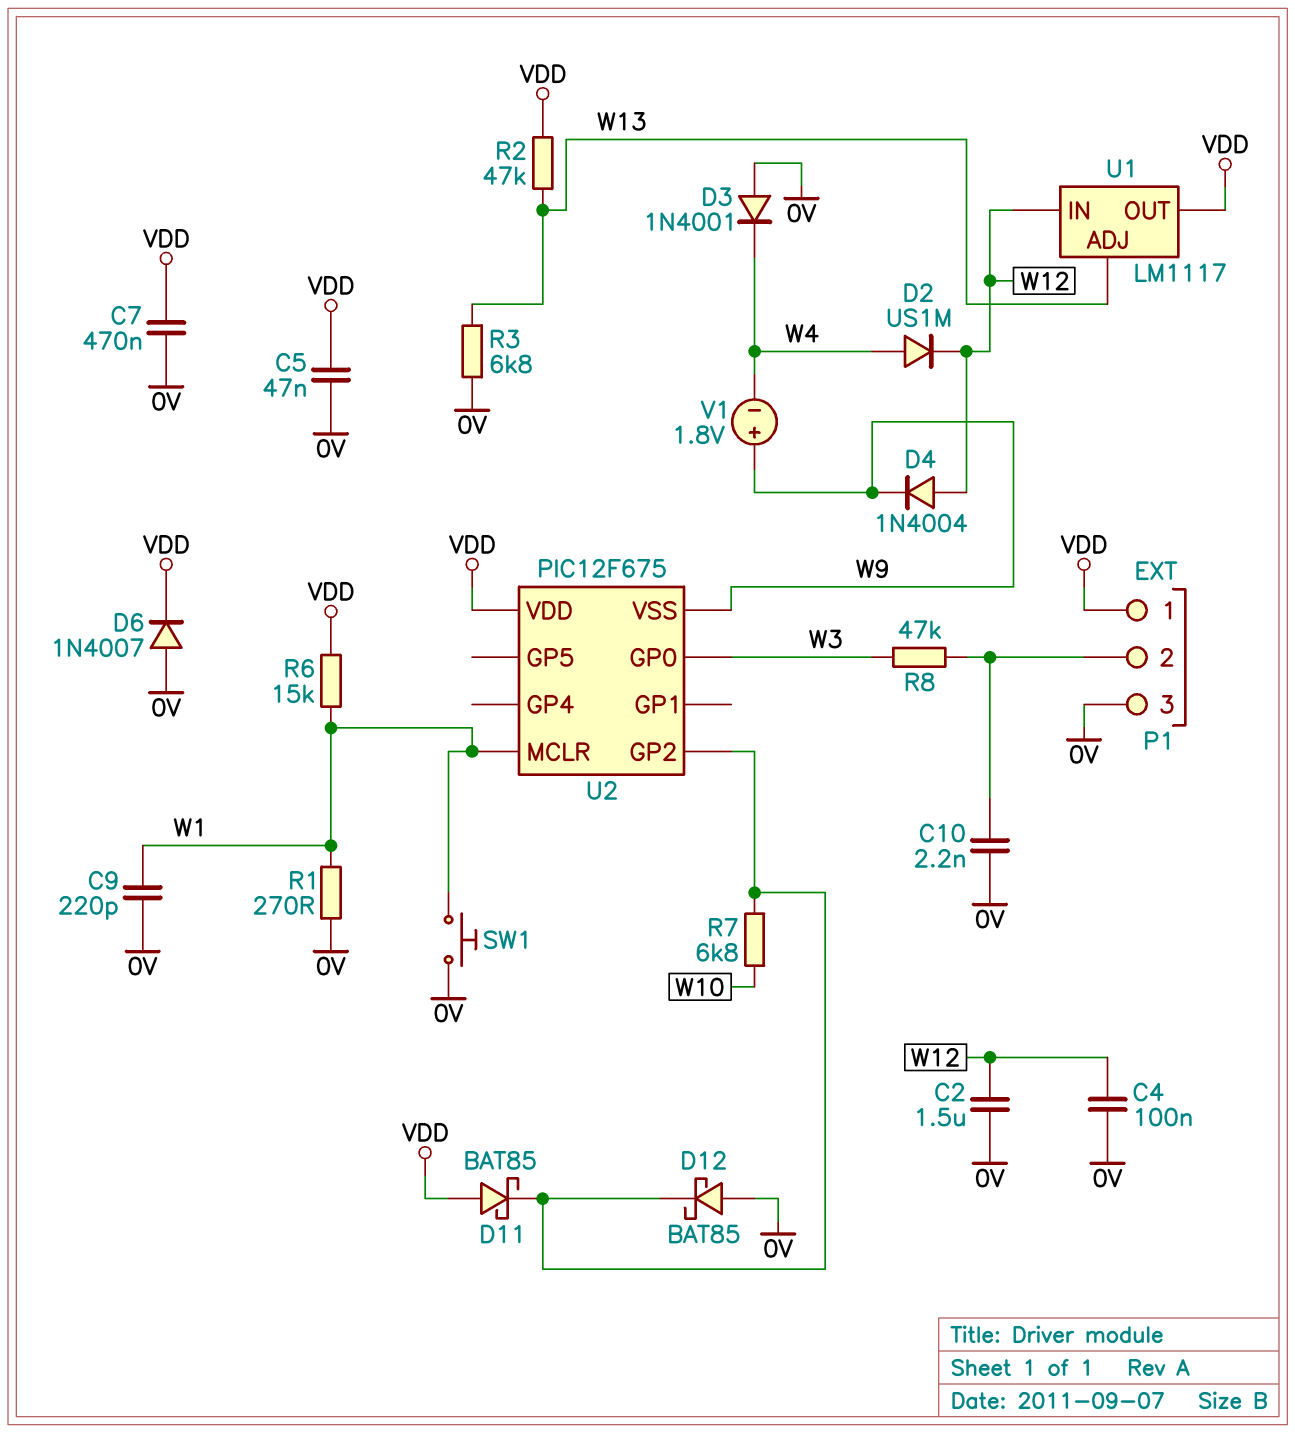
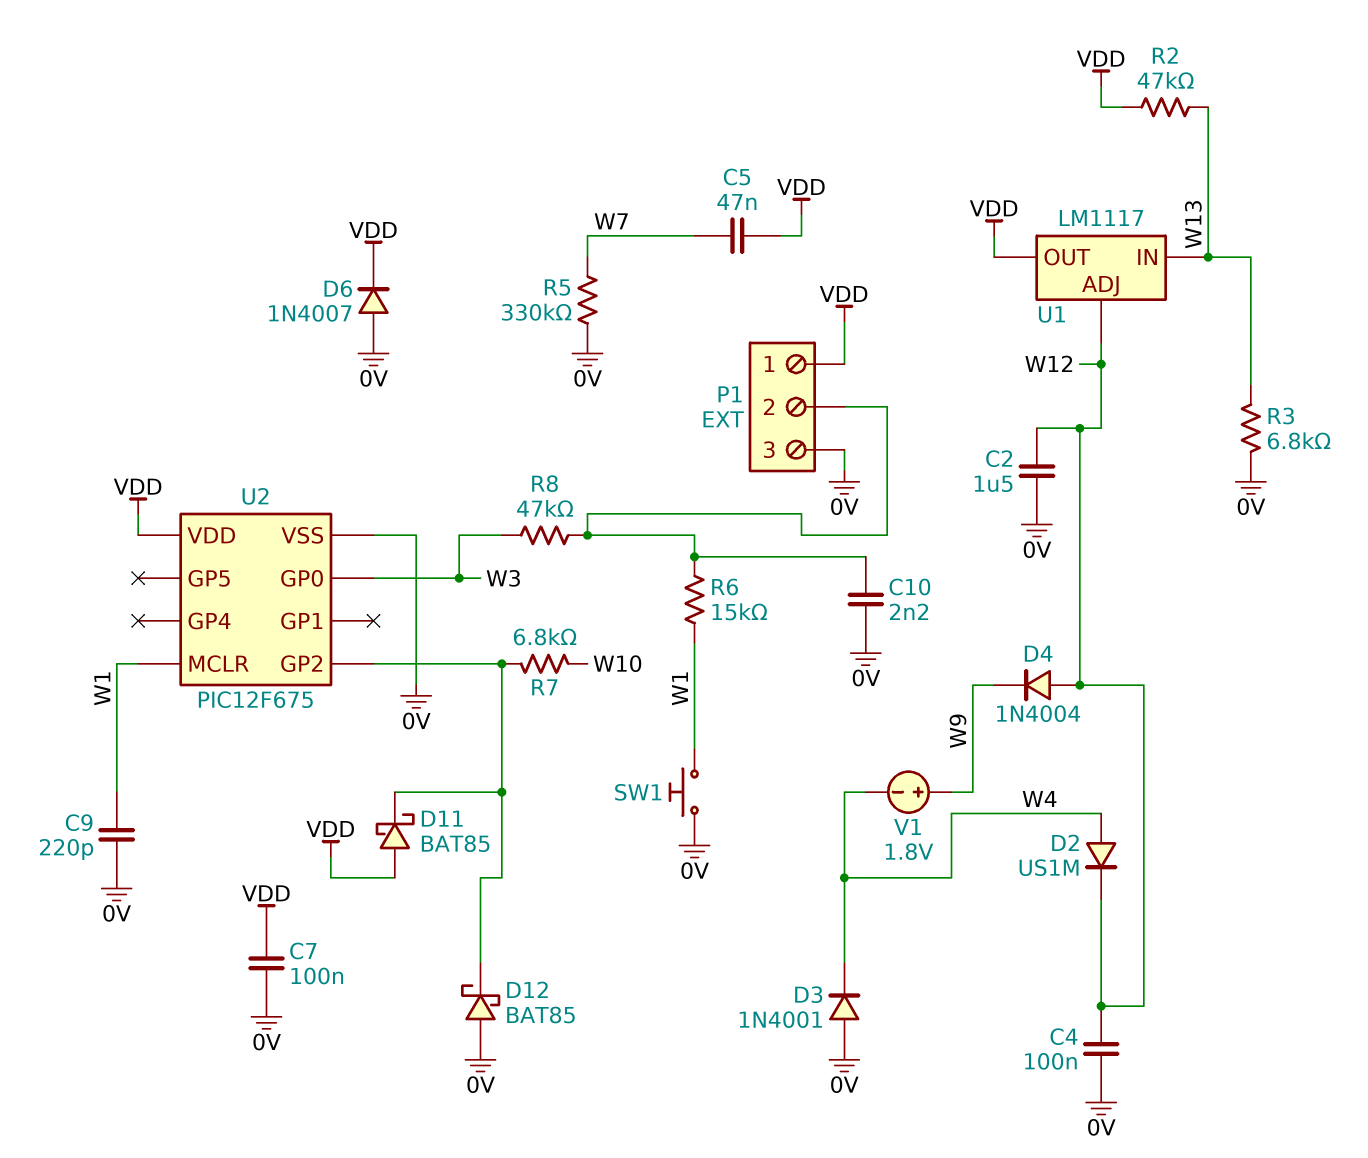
C5: 47nF (0V, VDD) -> 47nF (VDD, W7)
C7: 470nF (0V, VDD) -> 100nF (0V, VDD)
R1: 270 (0V, W1) -> none
R5: none -> 330k (0V, W7)
R6: 15k (VDD, W1) -> 15k (P1/2, W1)
U1 pin ADJ: W13 -> W12
U1 pin IN: W12 -> W13
U2 pin VSS: W9 -> 0V

